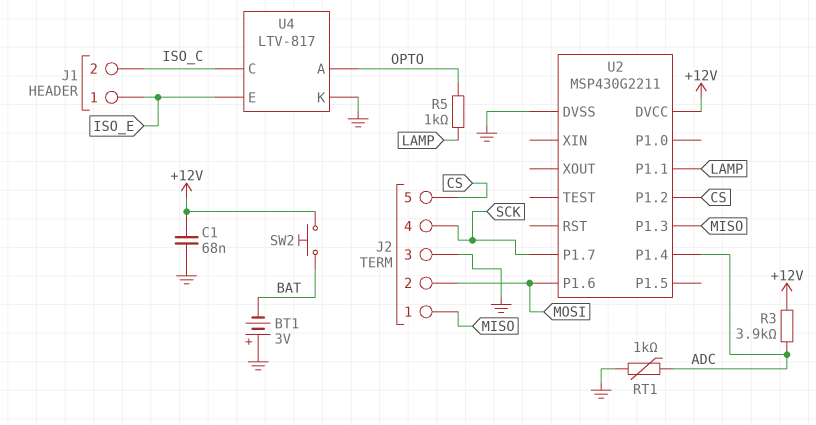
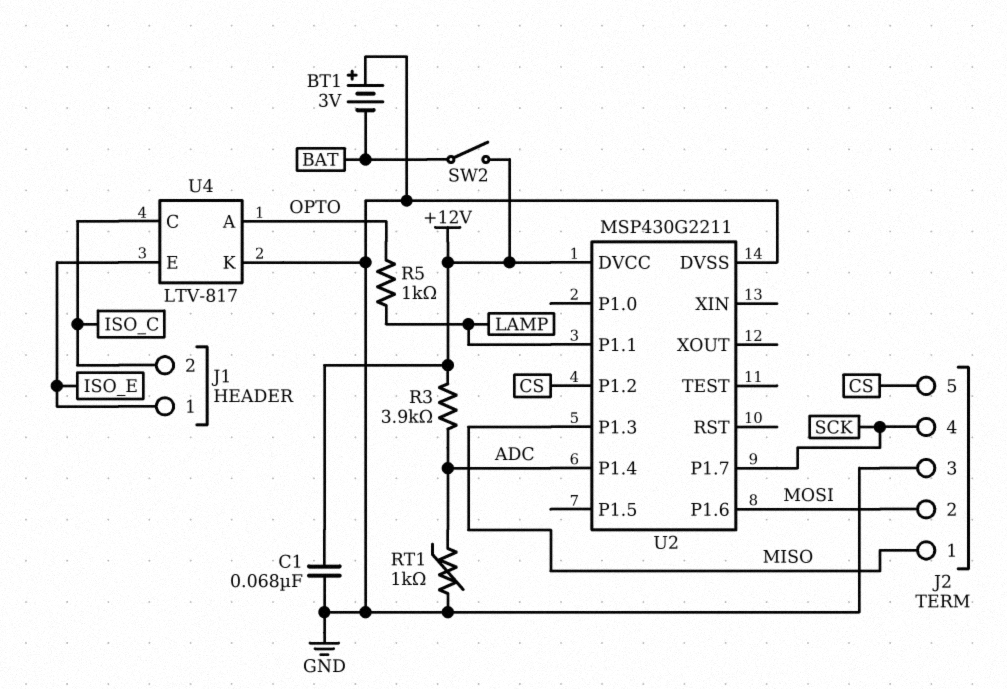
SW2: button (+12V, BAT) -> switch (+12V, BAT)

